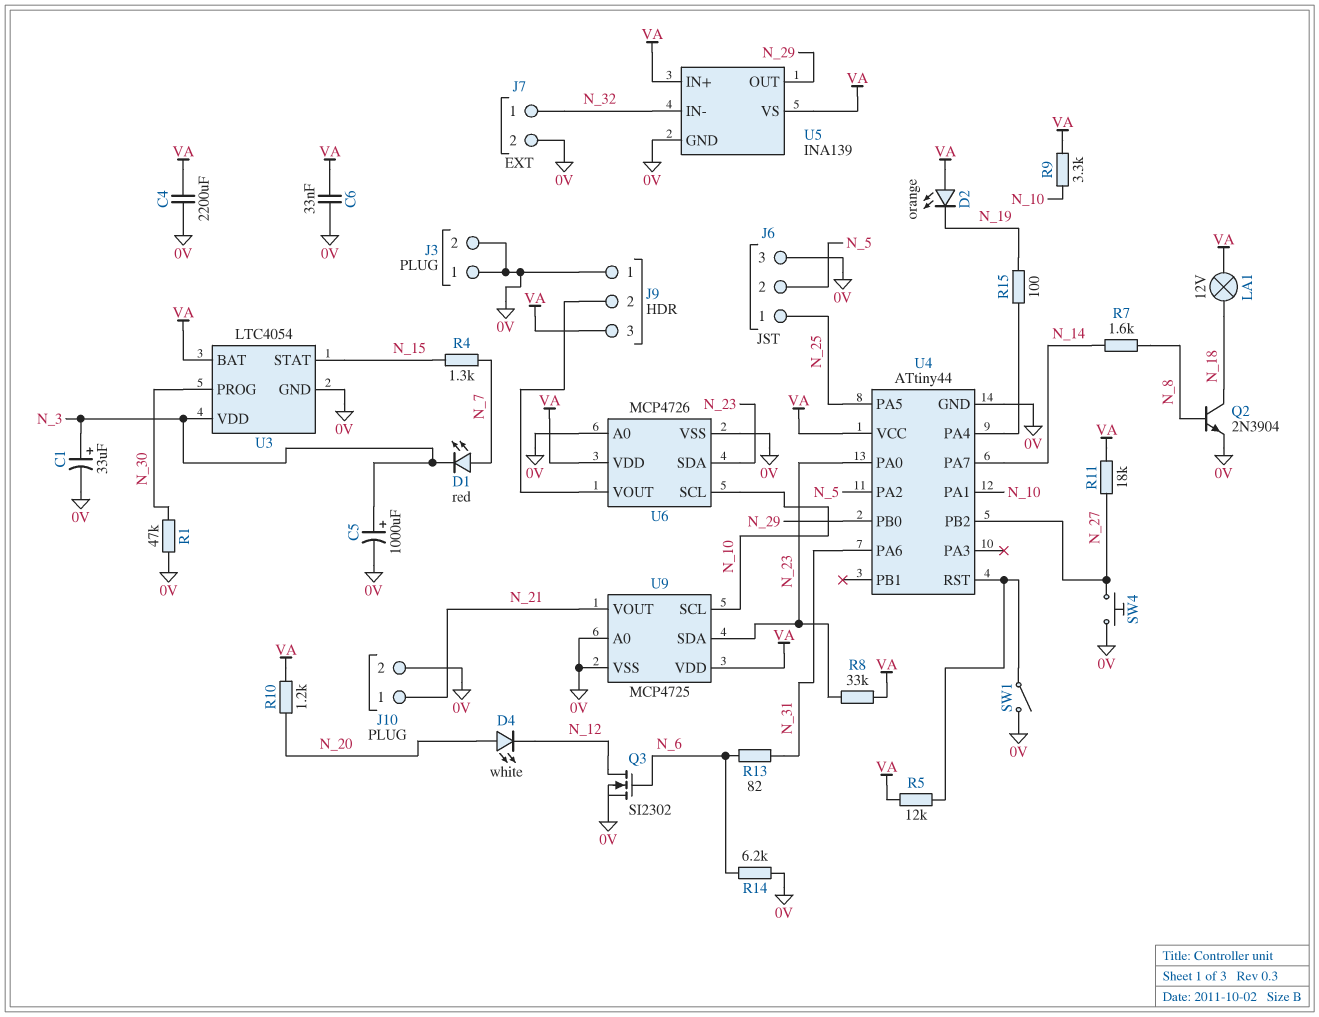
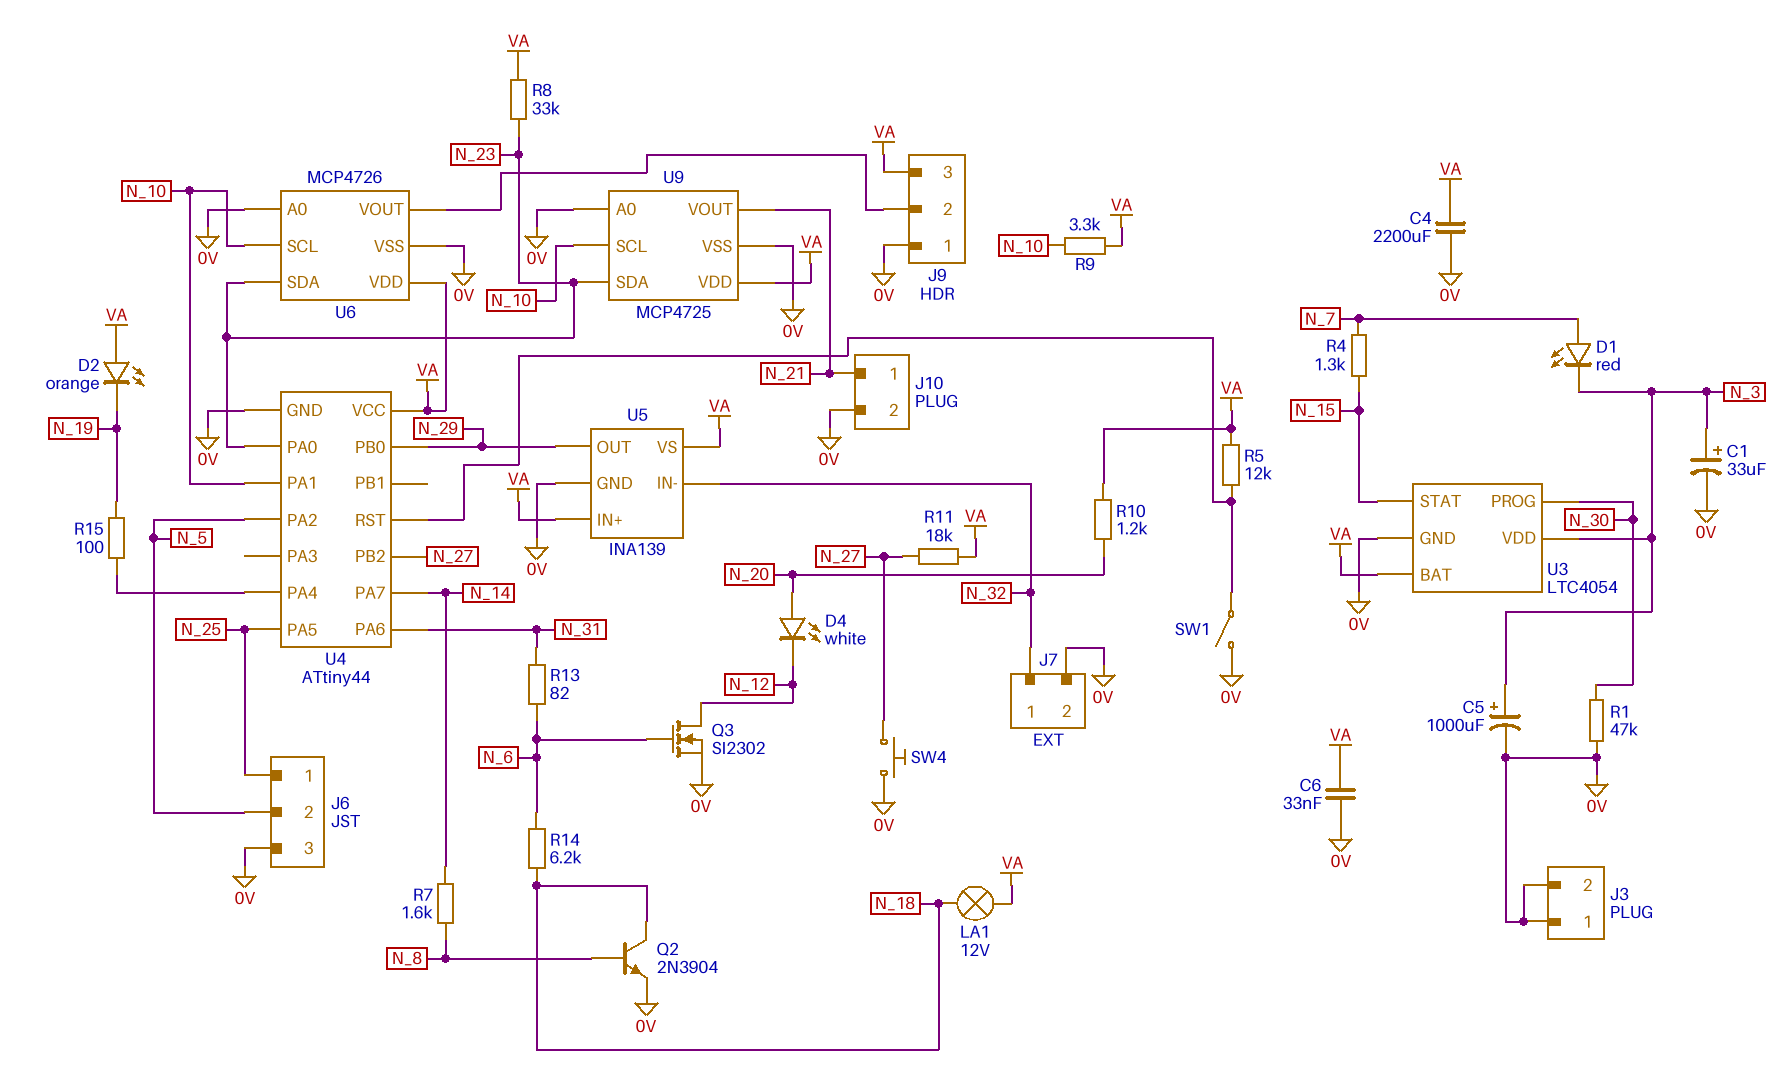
R14: 6.2k (0V, N_6) -> 6.2k (N_6, N_18)

